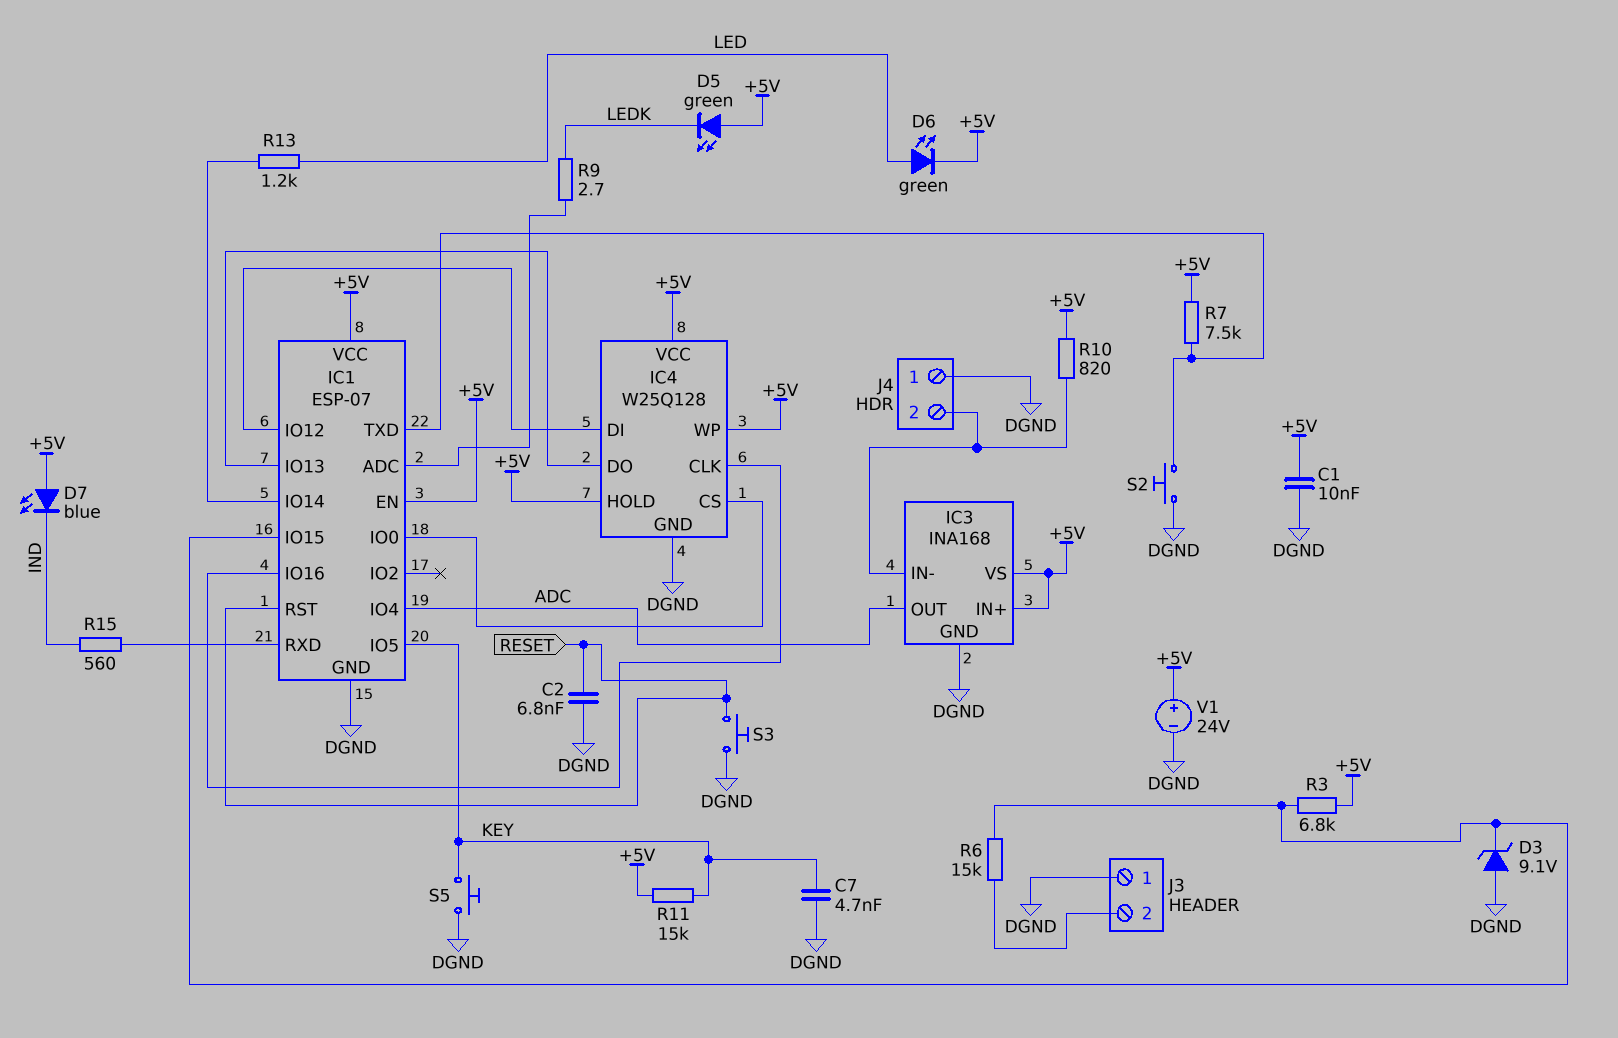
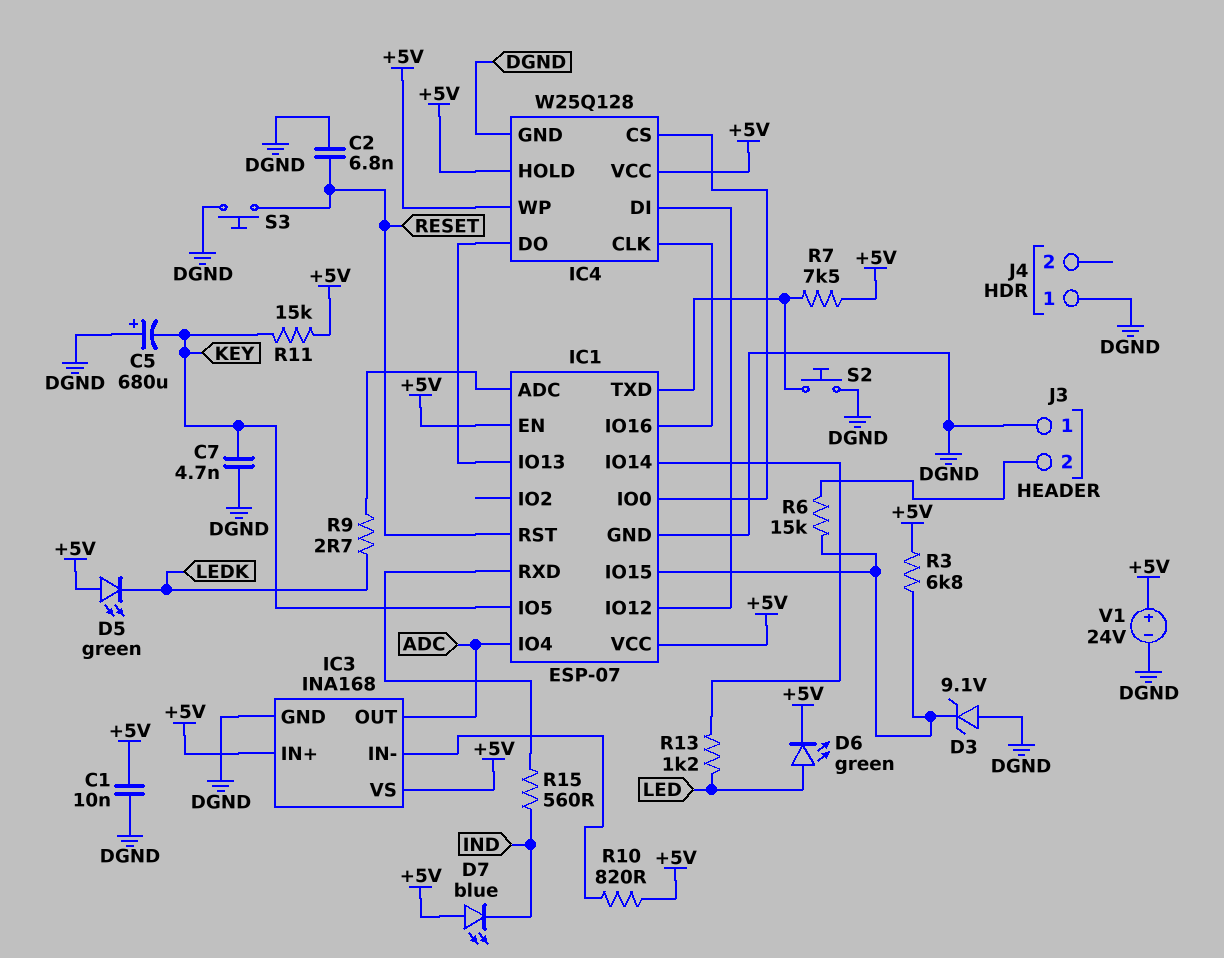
C5: none -> 680uF (plus DGND, minus KEY)
J4 pin 2: IC3/IN- -> none
S5: button (DGND, KEY) -> none

